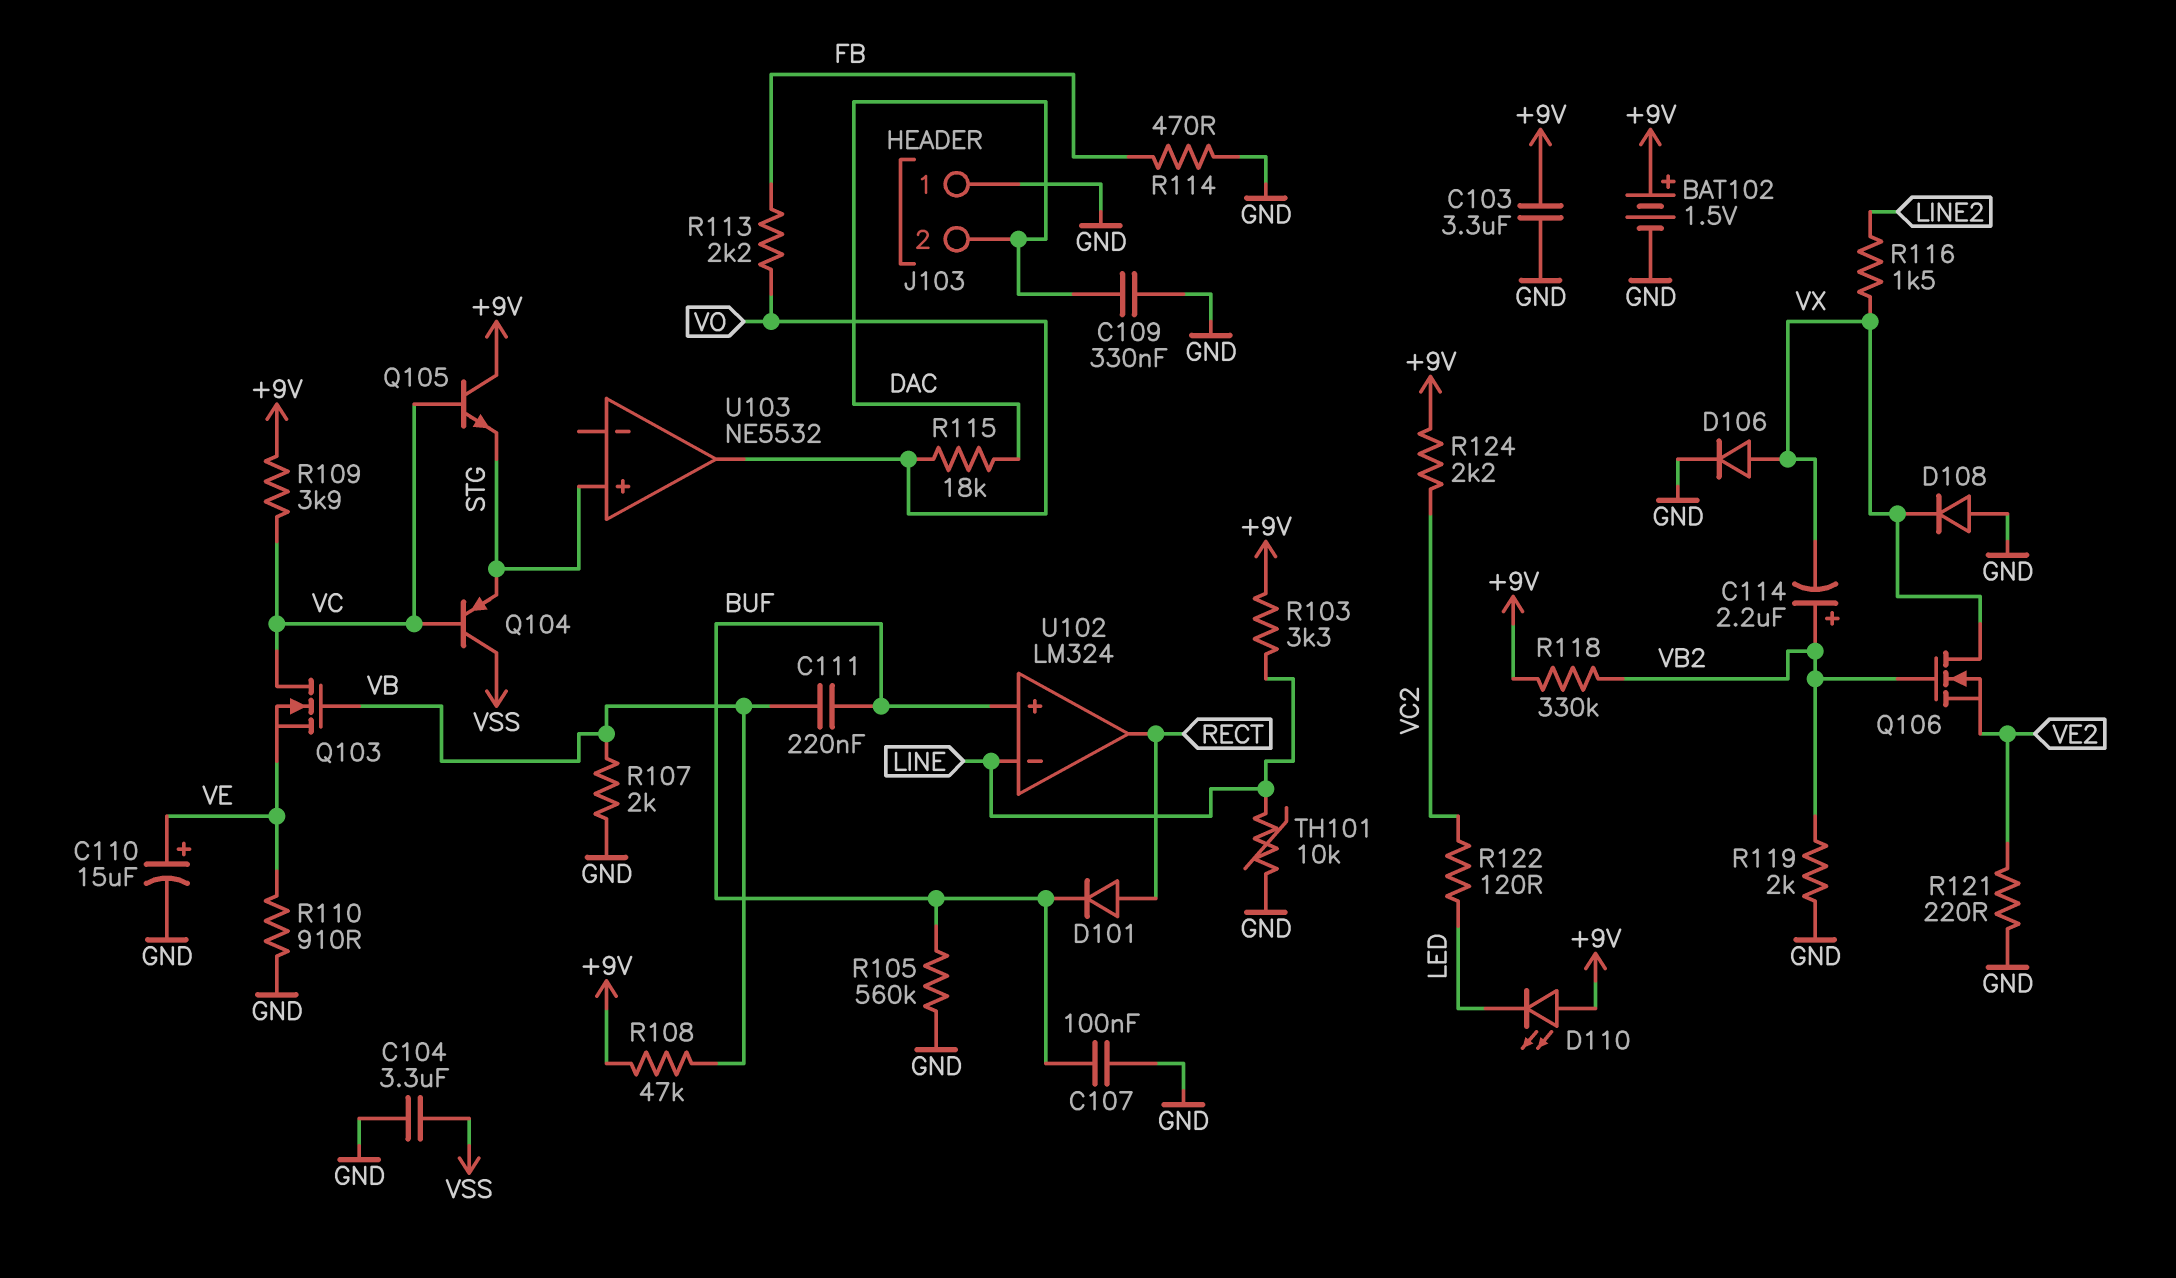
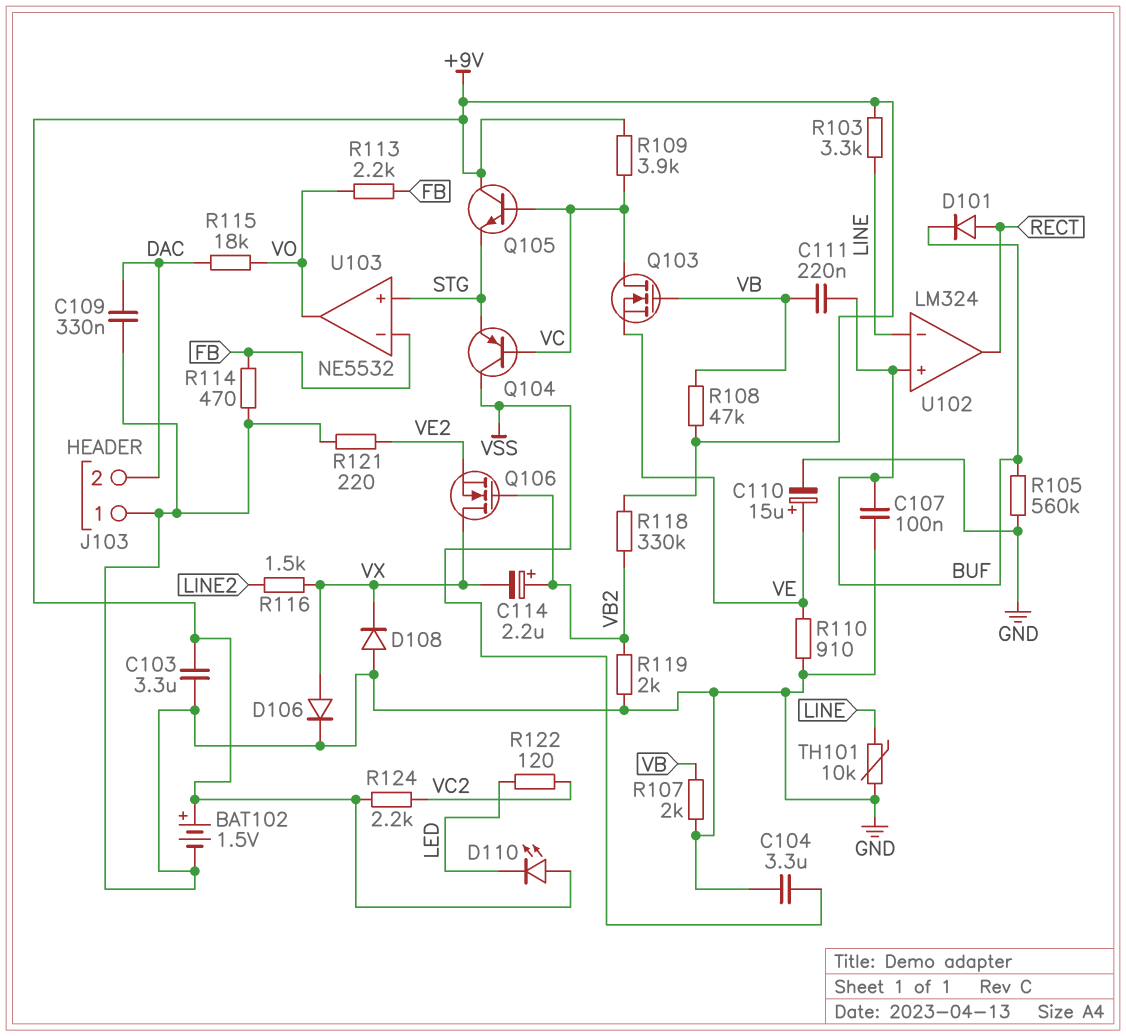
U103 pin in-: none -> FB

